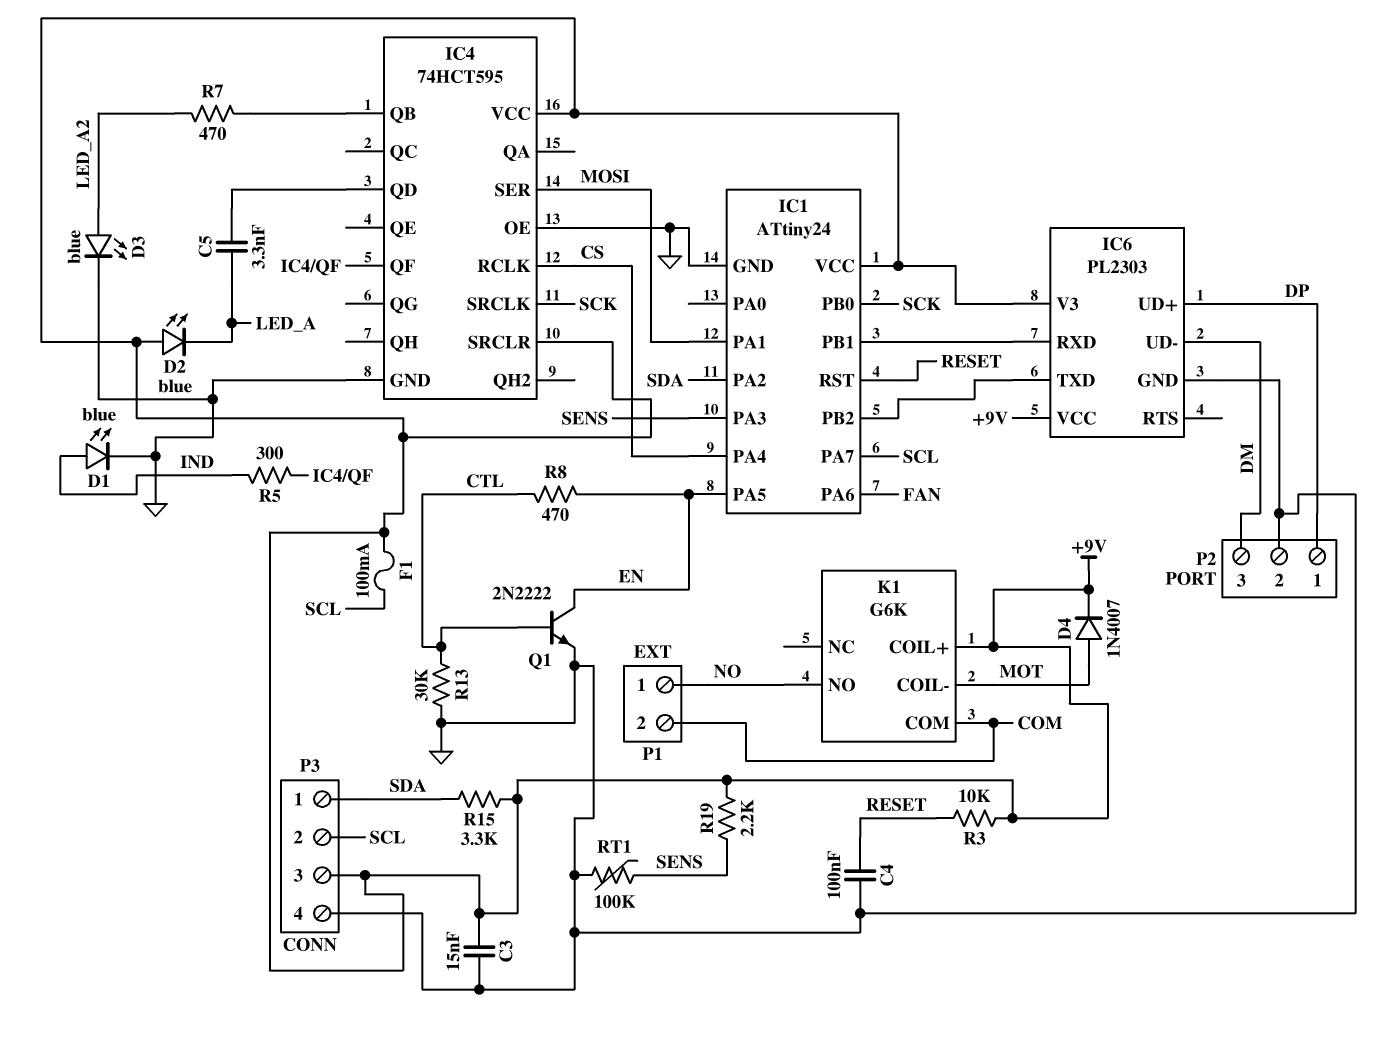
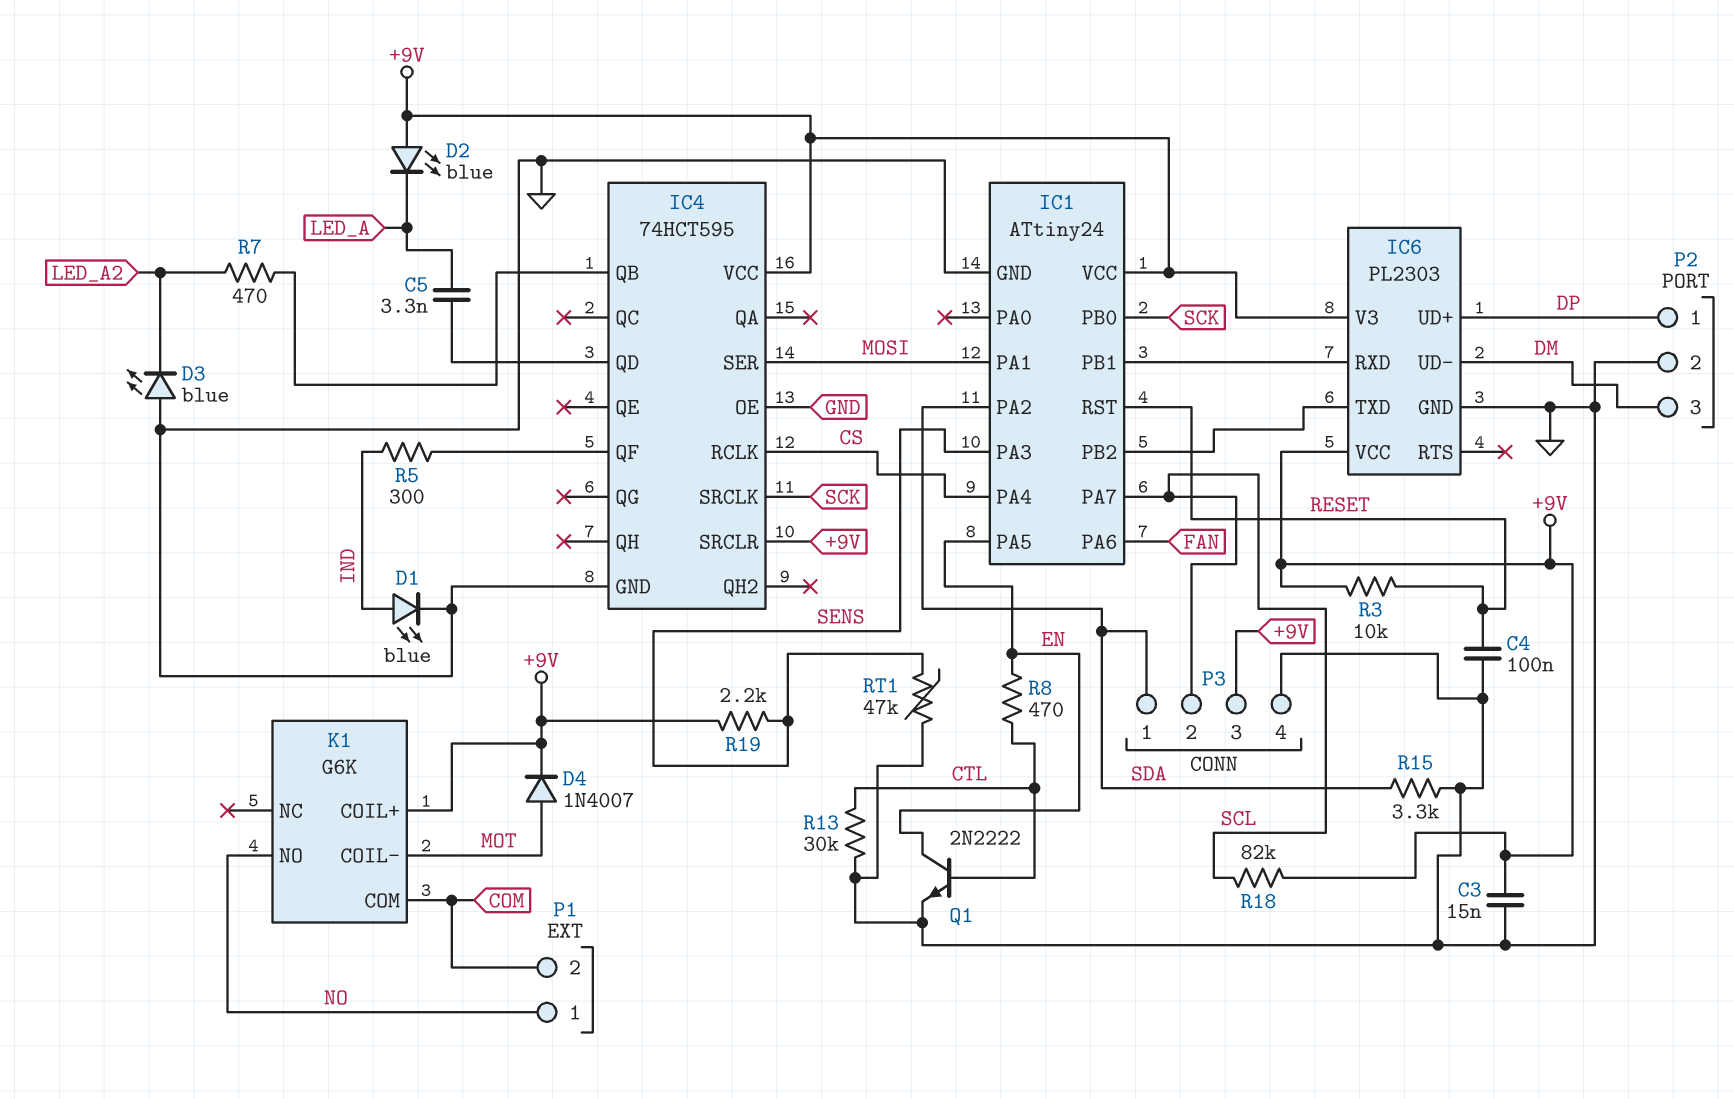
D3: LED blue (A LED_A2, K GND) -> LED blue (A GND, K LED_A2)
F1: 100mA (+9V, SCL) -> none
R15: 3.3k (+9V, SDA) -> 3.3k (GND, SDA)
R18: none -> 82k (+9V, SCL)
RT1: 100k (GND, SENS) -> 47k (GND, SENS)

